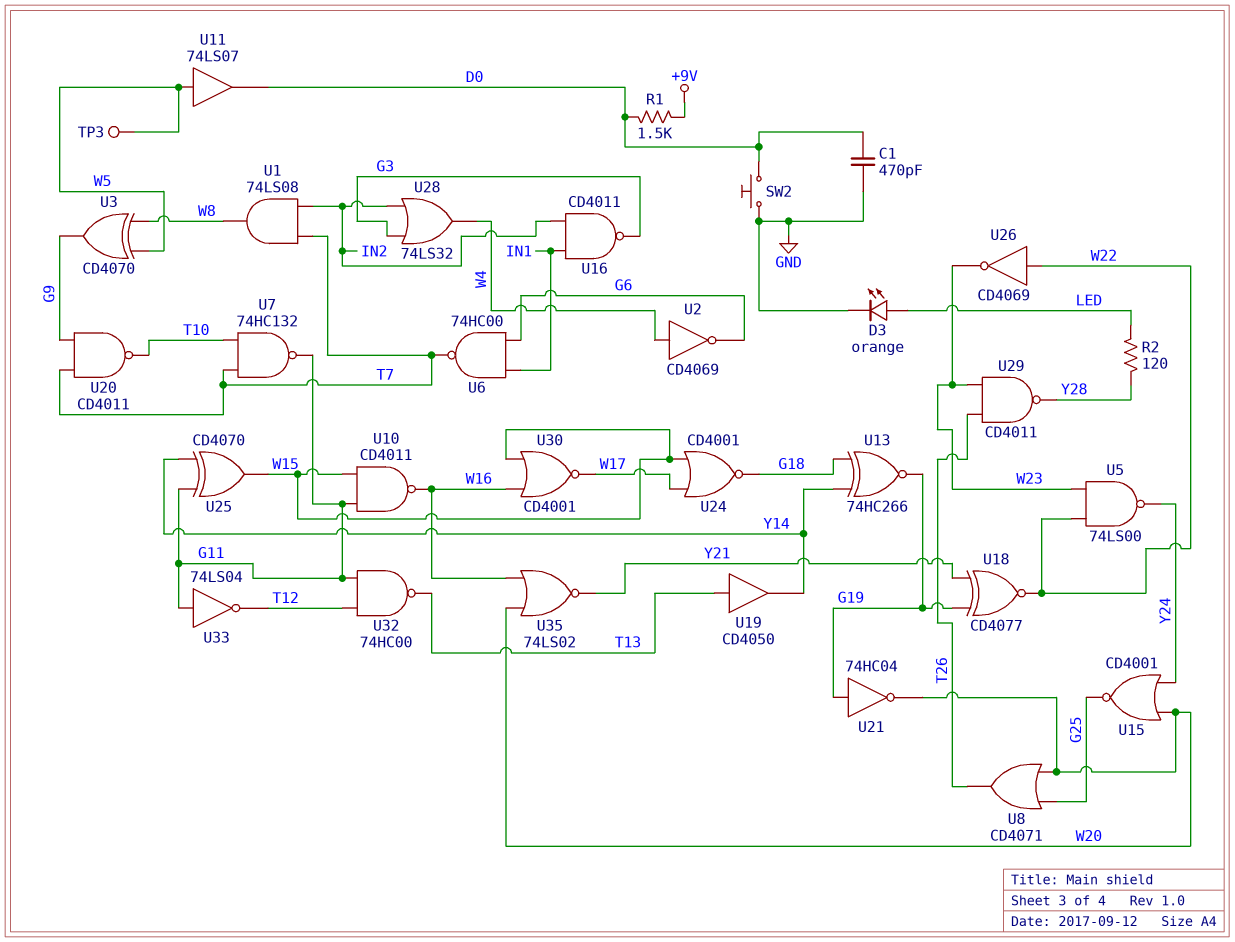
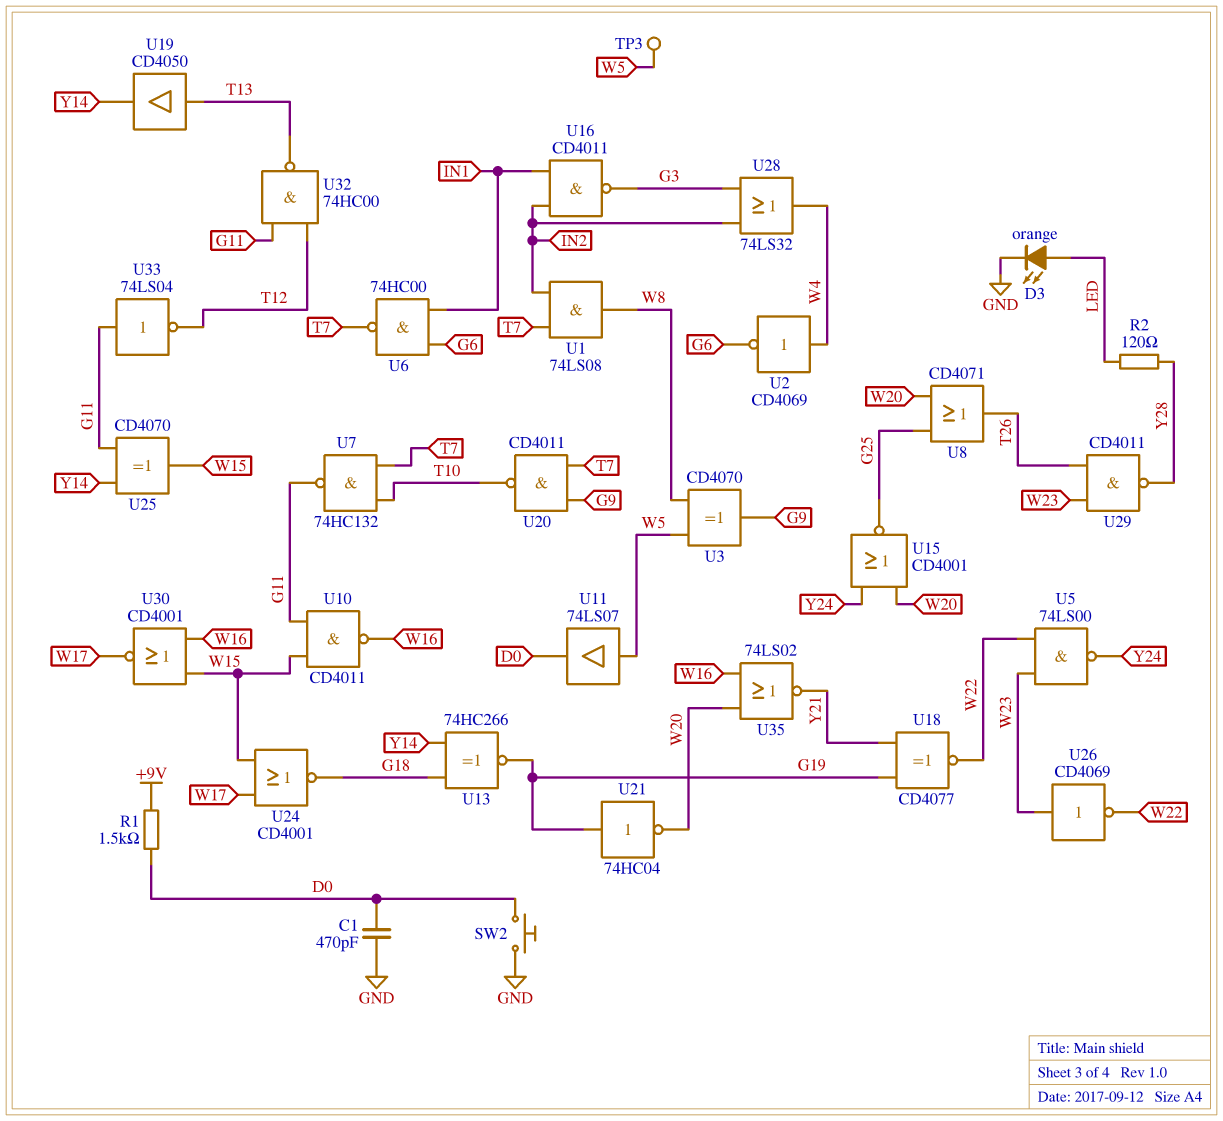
U26: NOT CD4069 (in W22, out W23) -> NOT CD4069 (in W23, out W22)

